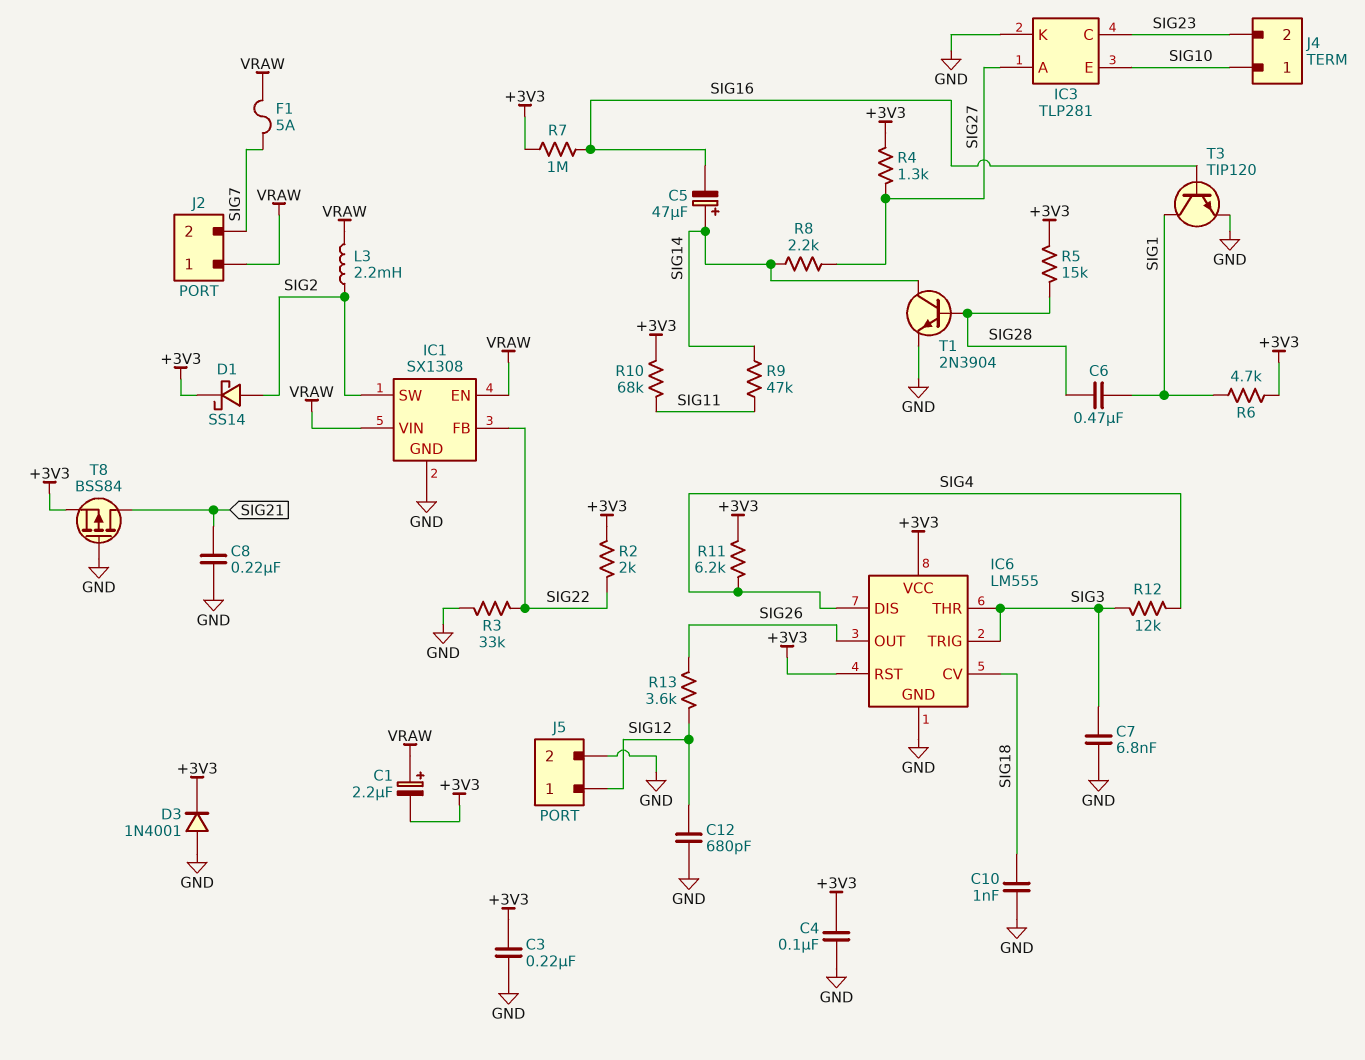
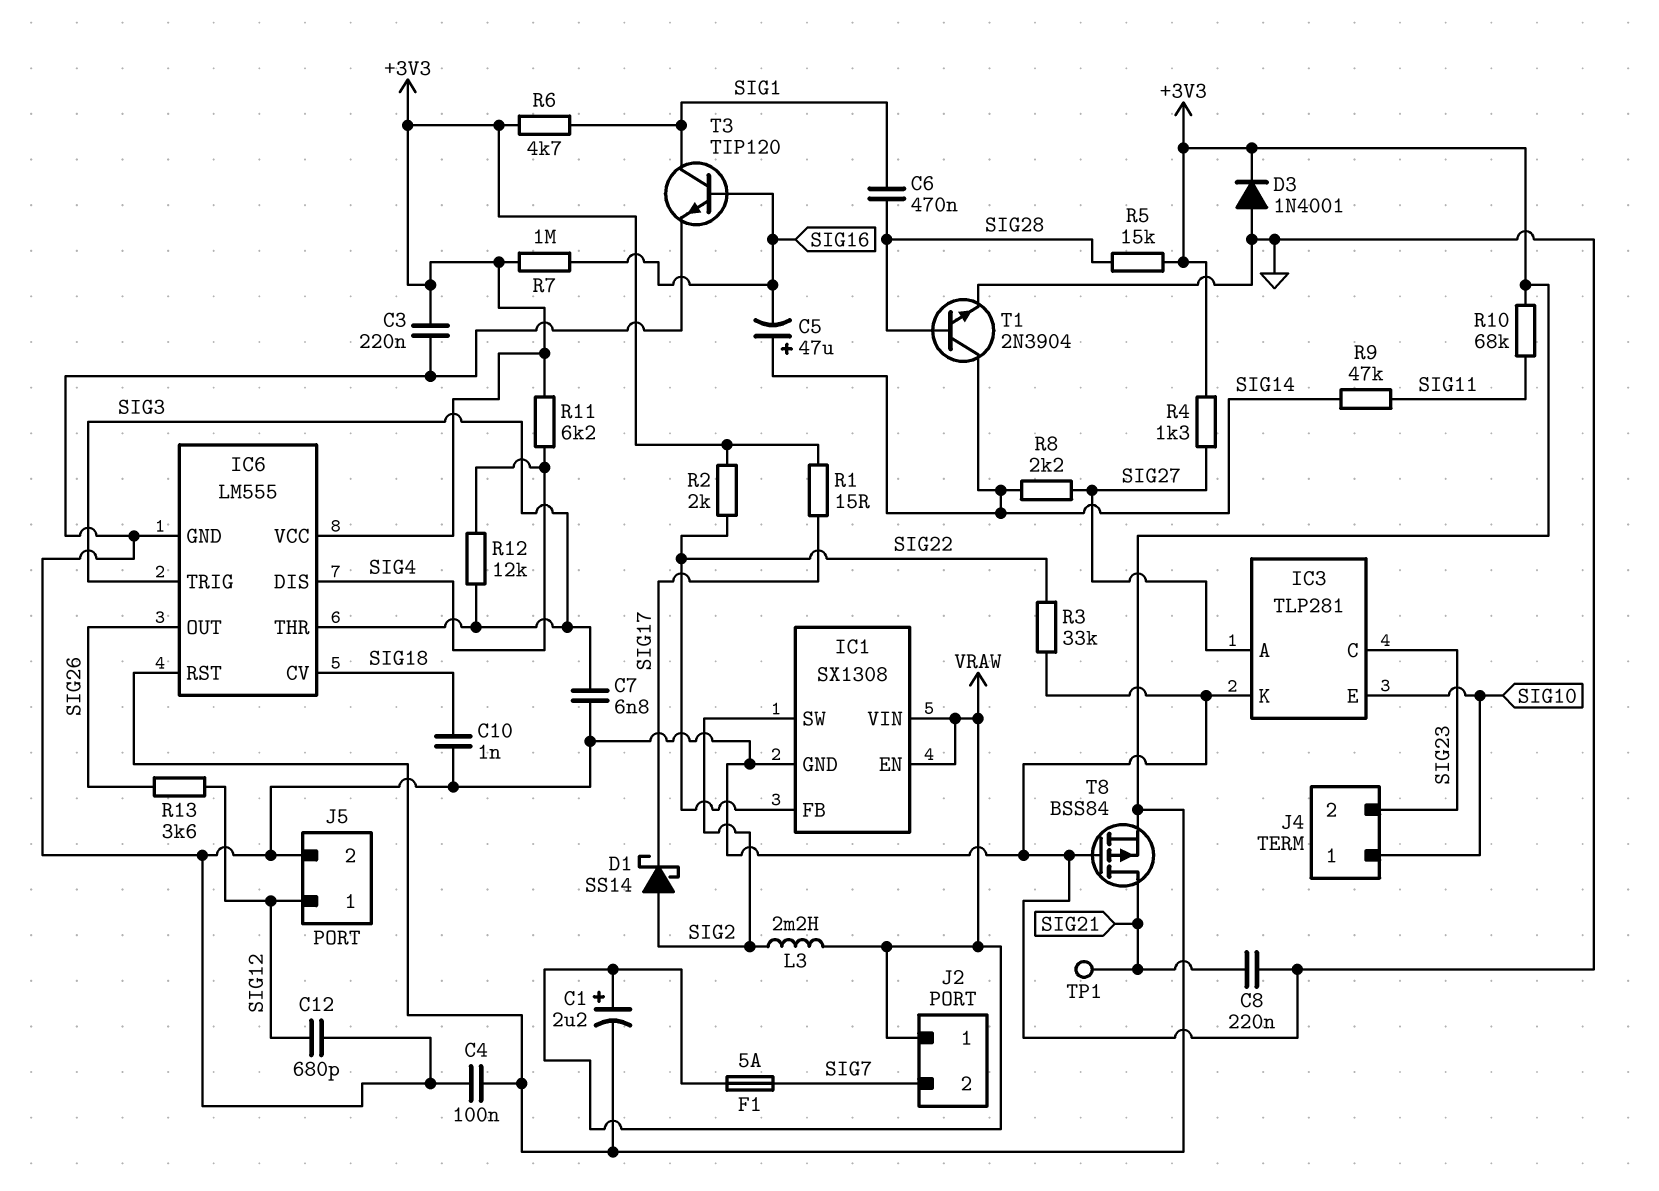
D1: schottky SS14 (A SIG2, K +3V3) -> schottky SS14 (A SIG2, K SIG17)
R1: none -> 15 (+3V3, SIG17)
TP1: none -> test point (SIG21)

